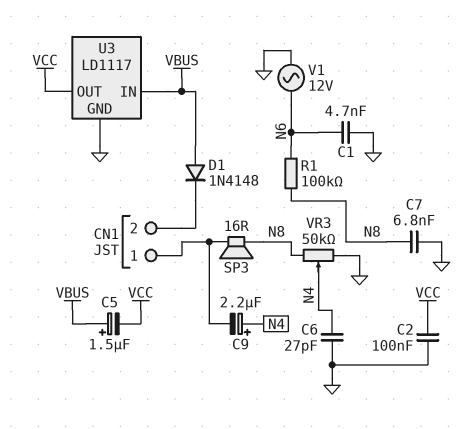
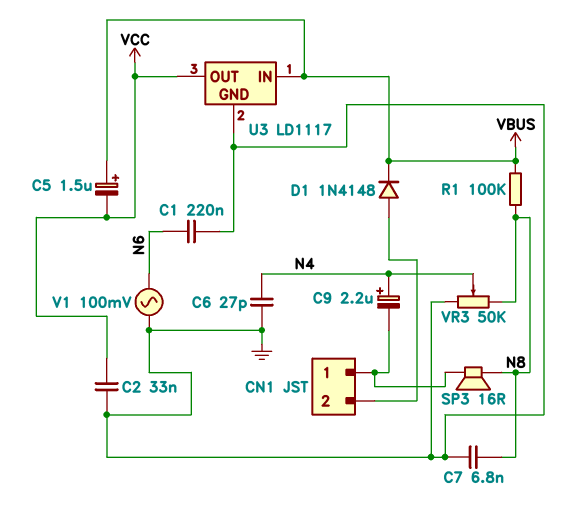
C1: 4.7nF (GND, N6) -> 220nF (GND, N6)
C2: 100nF (GND, VCC) -> 33nF (GND, VCC)
D1: diode 1N4148 (A VBUS, K CN1/2) -> diode 1N4148 (A CN1/2, K VBUS)
R1: 100k (N6, N8) -> 100k (N8, VBUS)
V1: AC 12V (GND, N6) -> AC 100mV (GND, N6)

